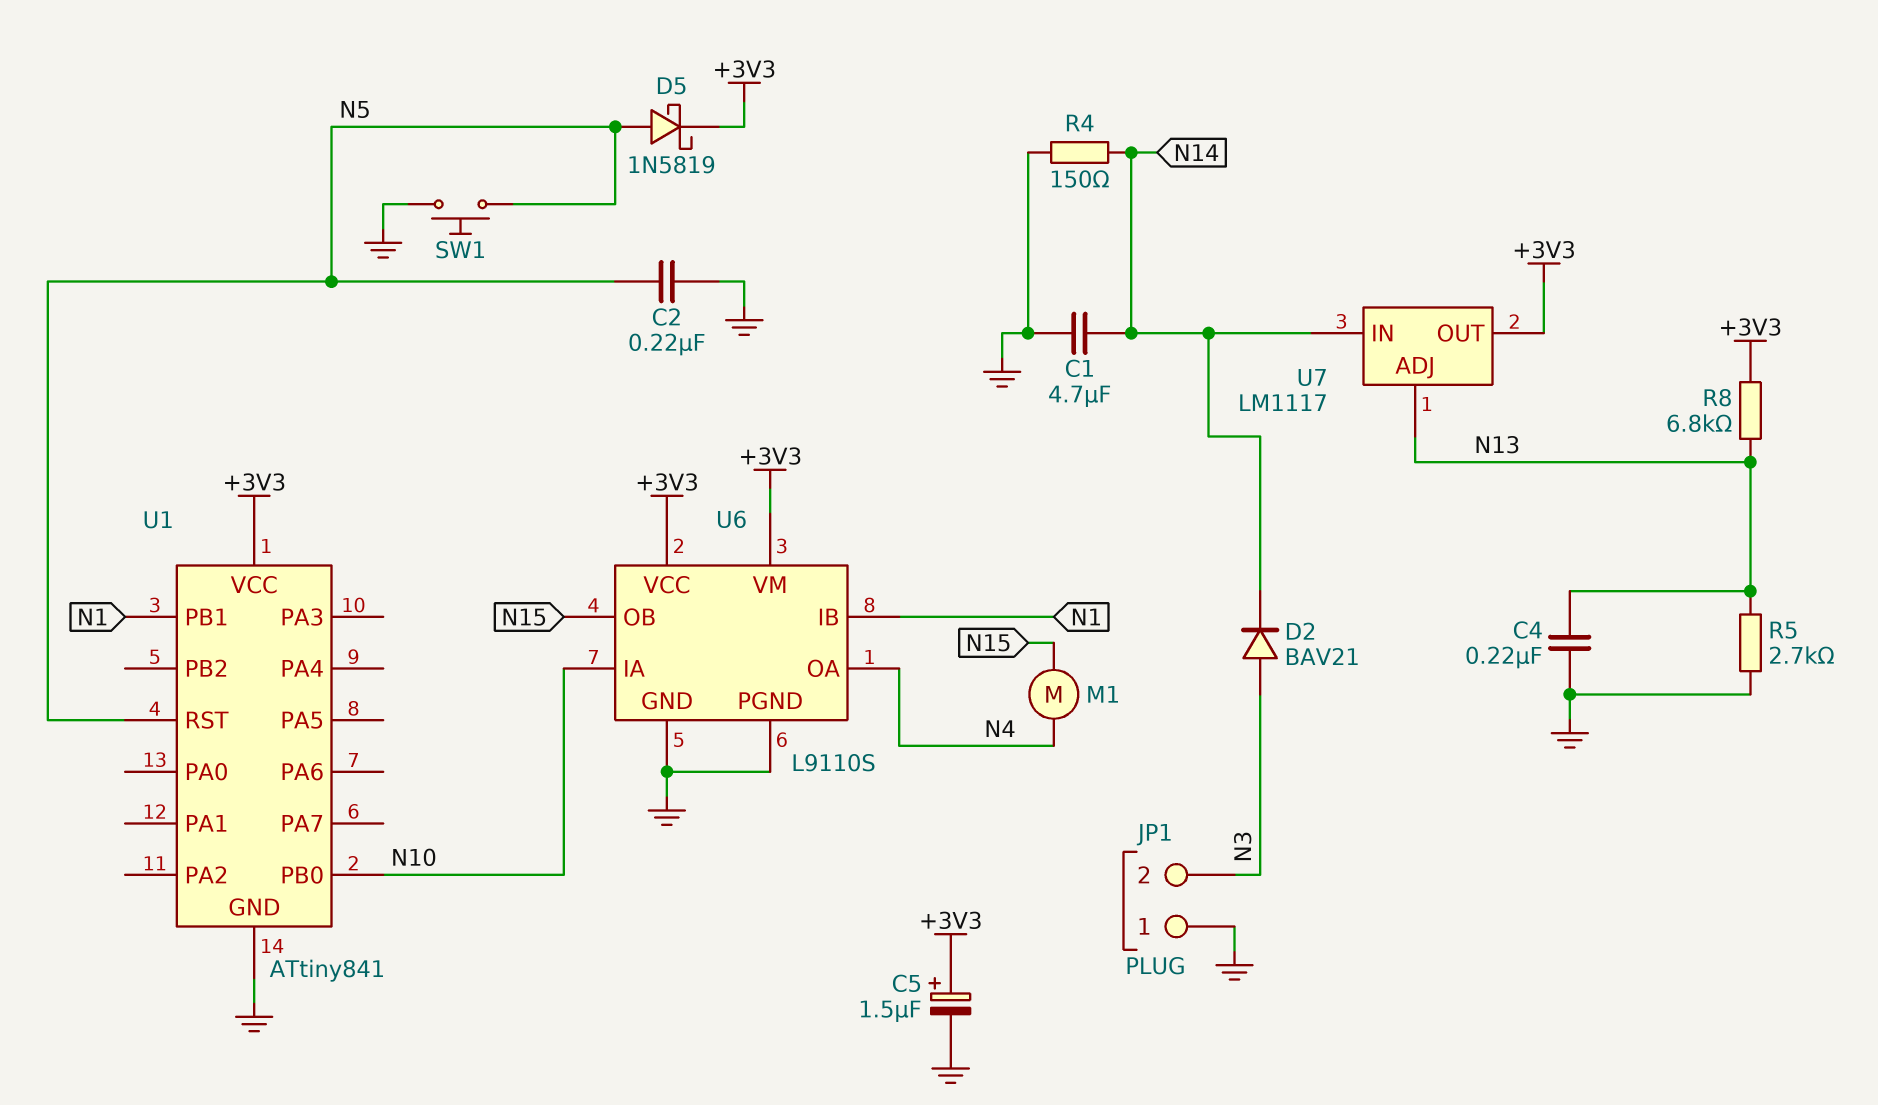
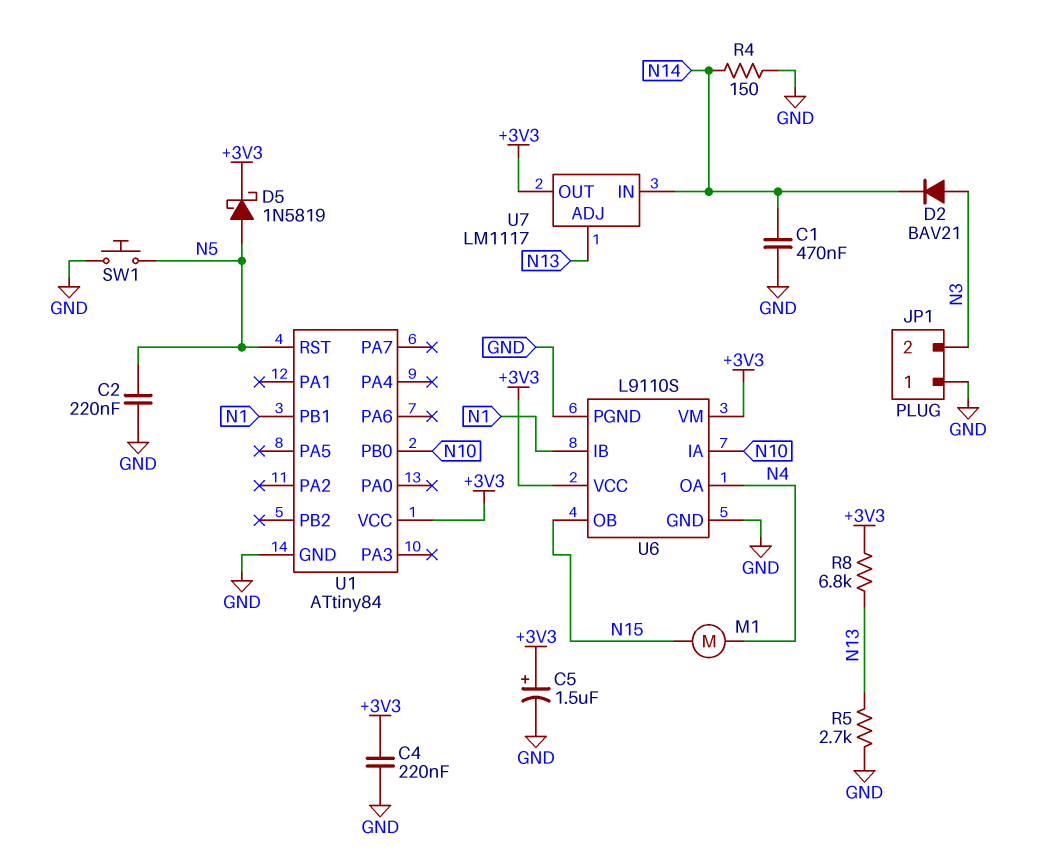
C1: 4.7uF (GND, N14) -> 470nF (GND, N14)
C4: 220nF (GND, N13) -> 220nF (+3V3, GND)
U1: ATtiny841 -> ATtiny84

